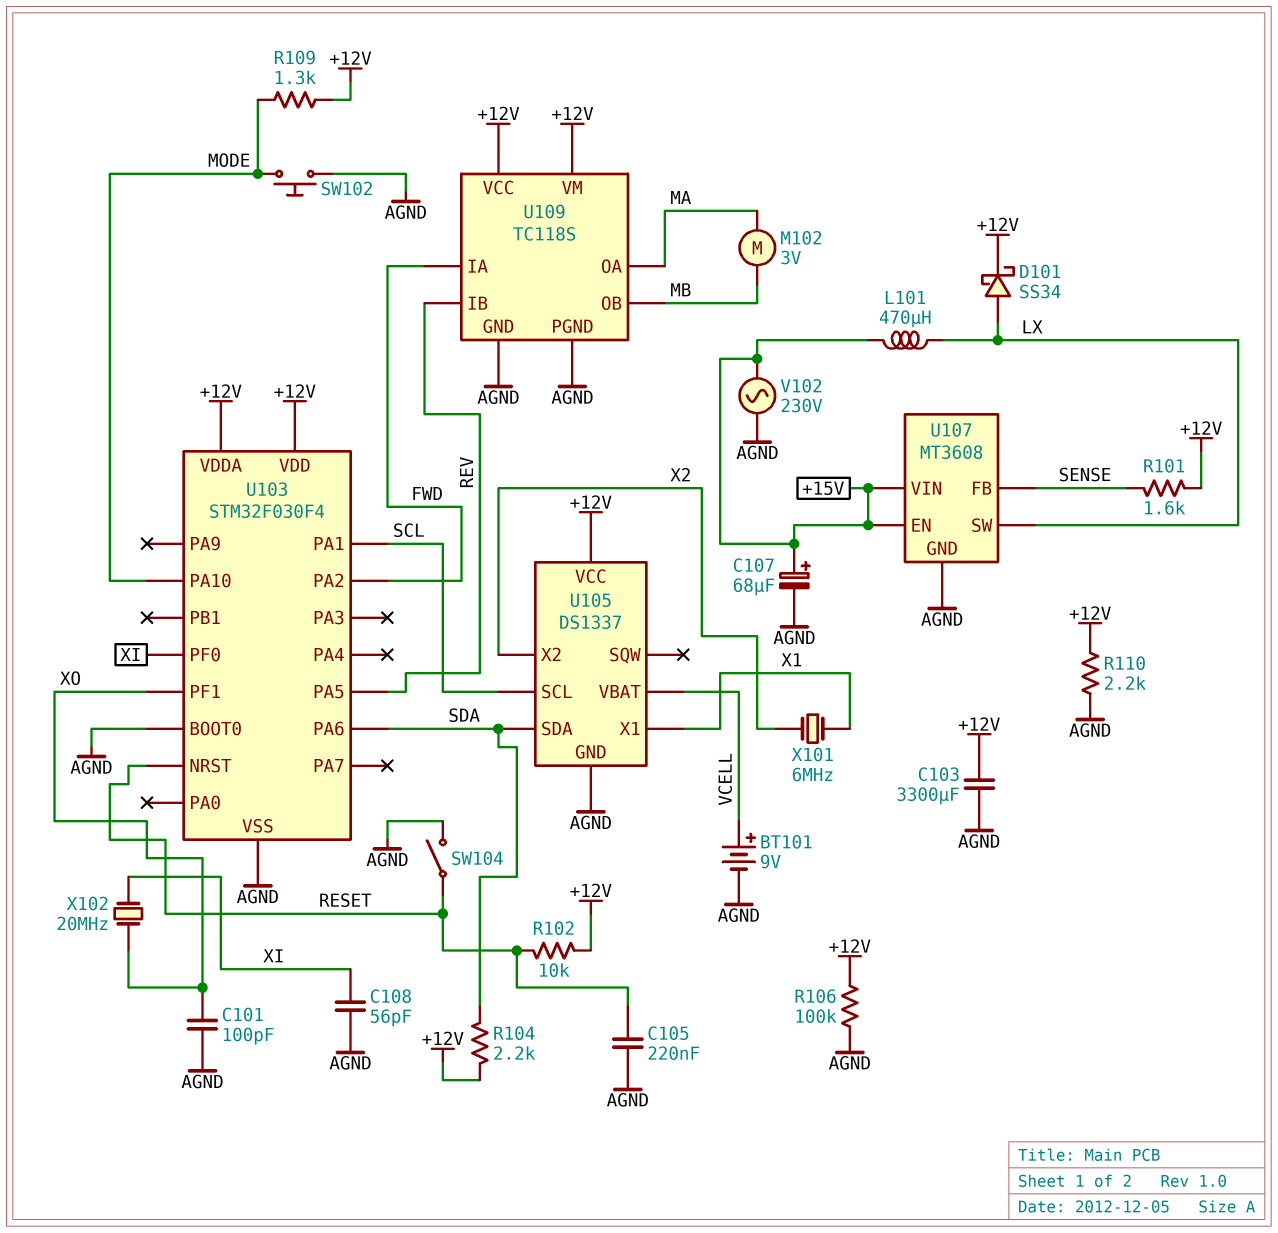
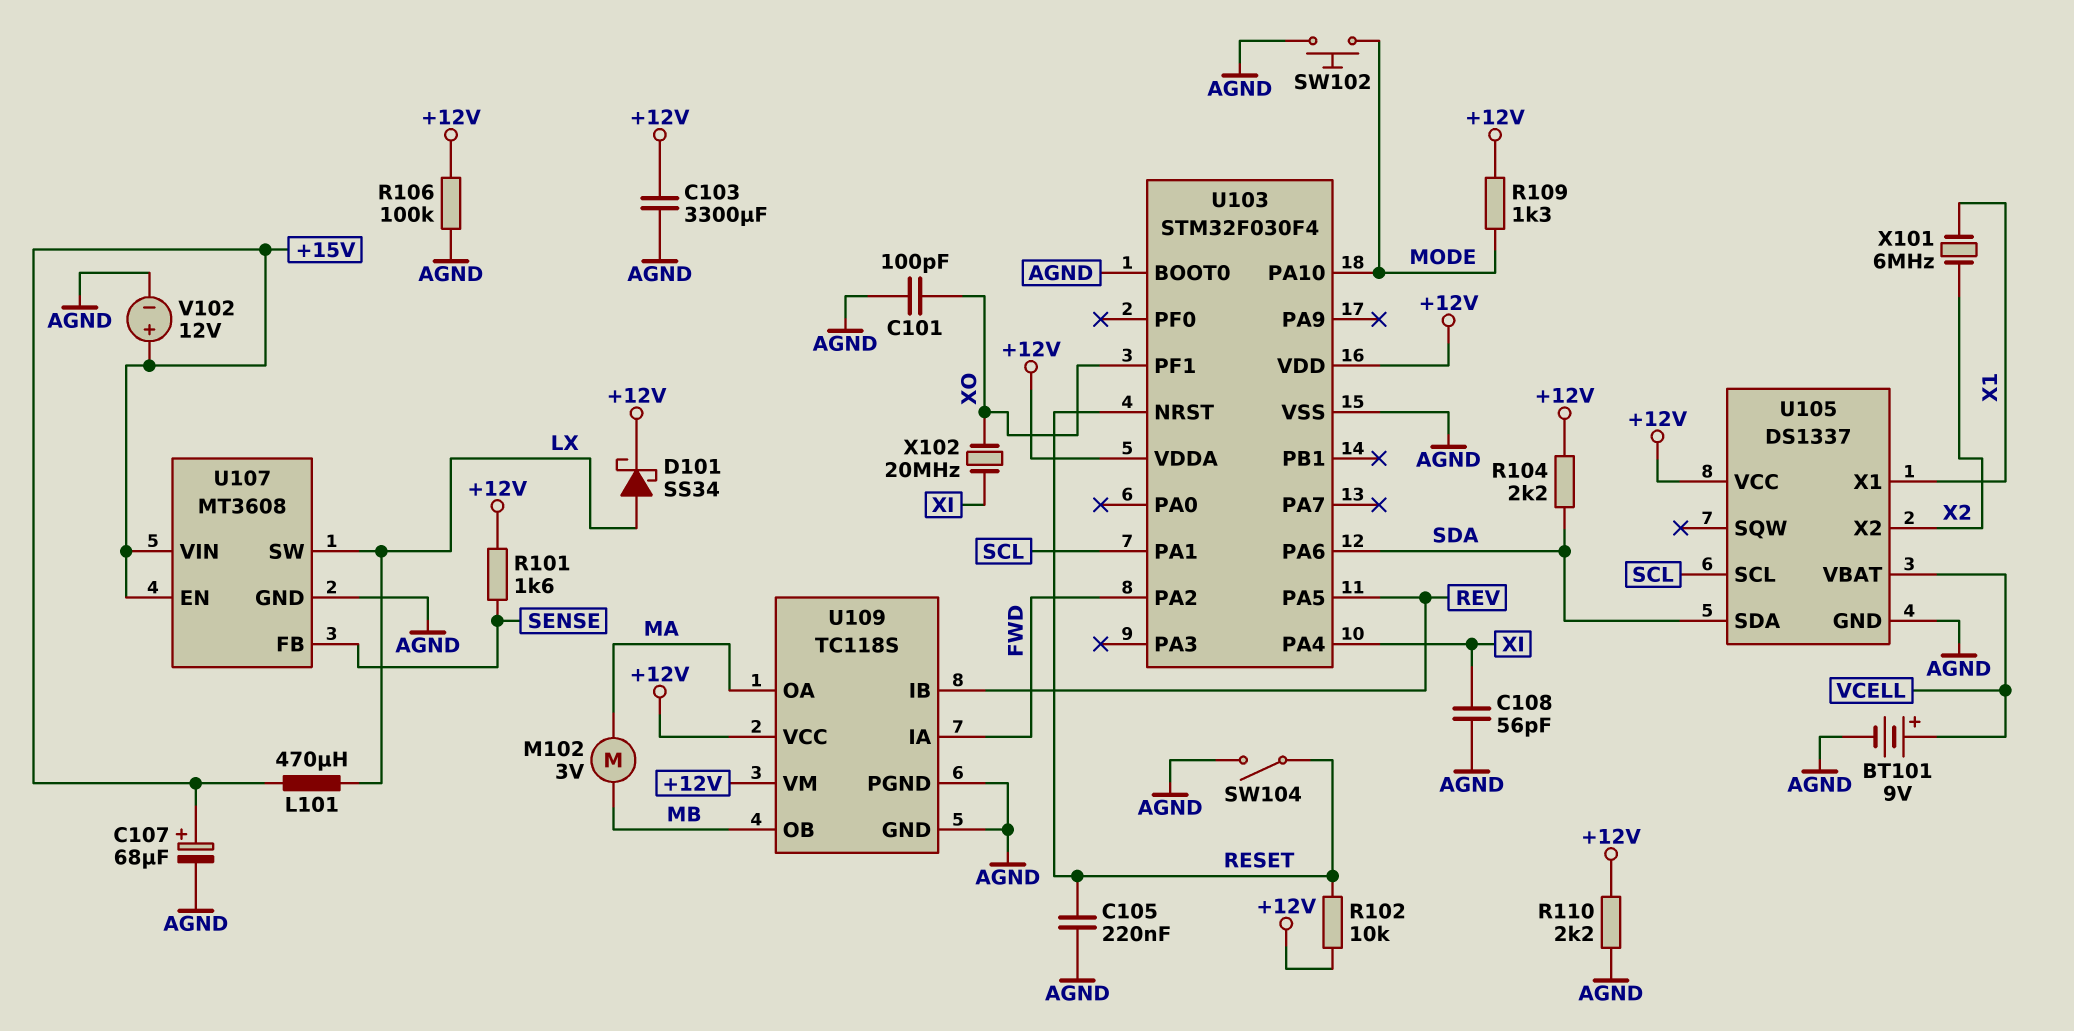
U103 pin PA4: none -> XI
U103 pin PF0: XI -> none
V102: AC 230V (+15V, AGND) -> 12V (plus +15V, minus AGND)

